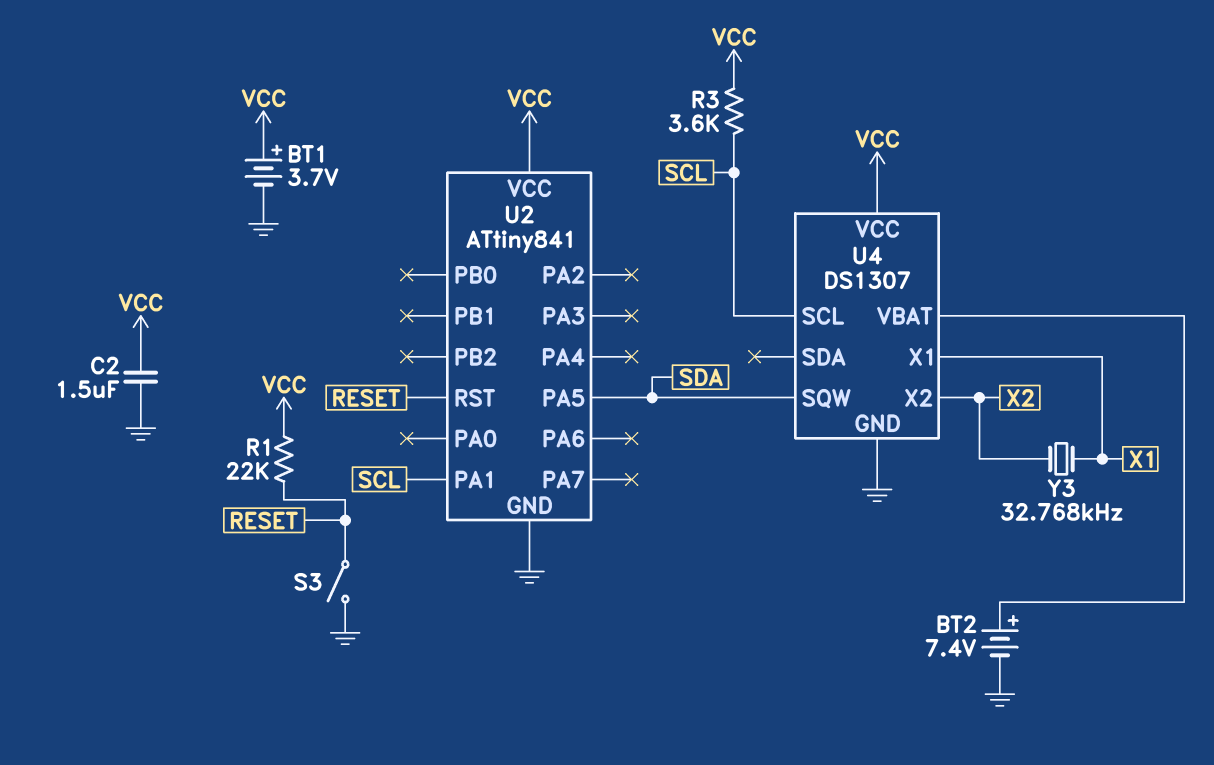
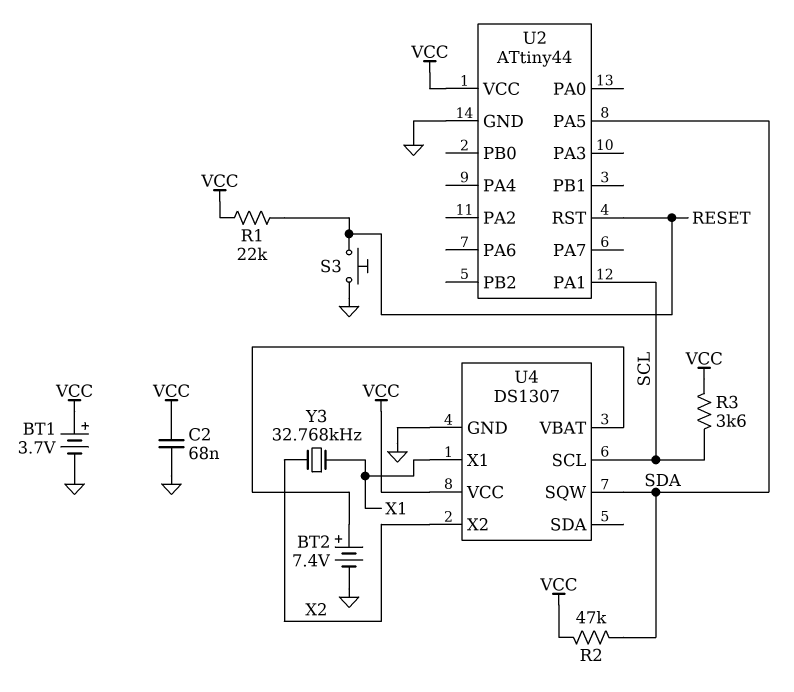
C2: 1.5uF (GND, VCC) -> 68nF (GND, VCC)
R2: none -> 47k (SDA, VCC)
S3: switch (GND, RESET) -> button (GND, RESET)
U2: ATtiny841 -> ATtiny44

